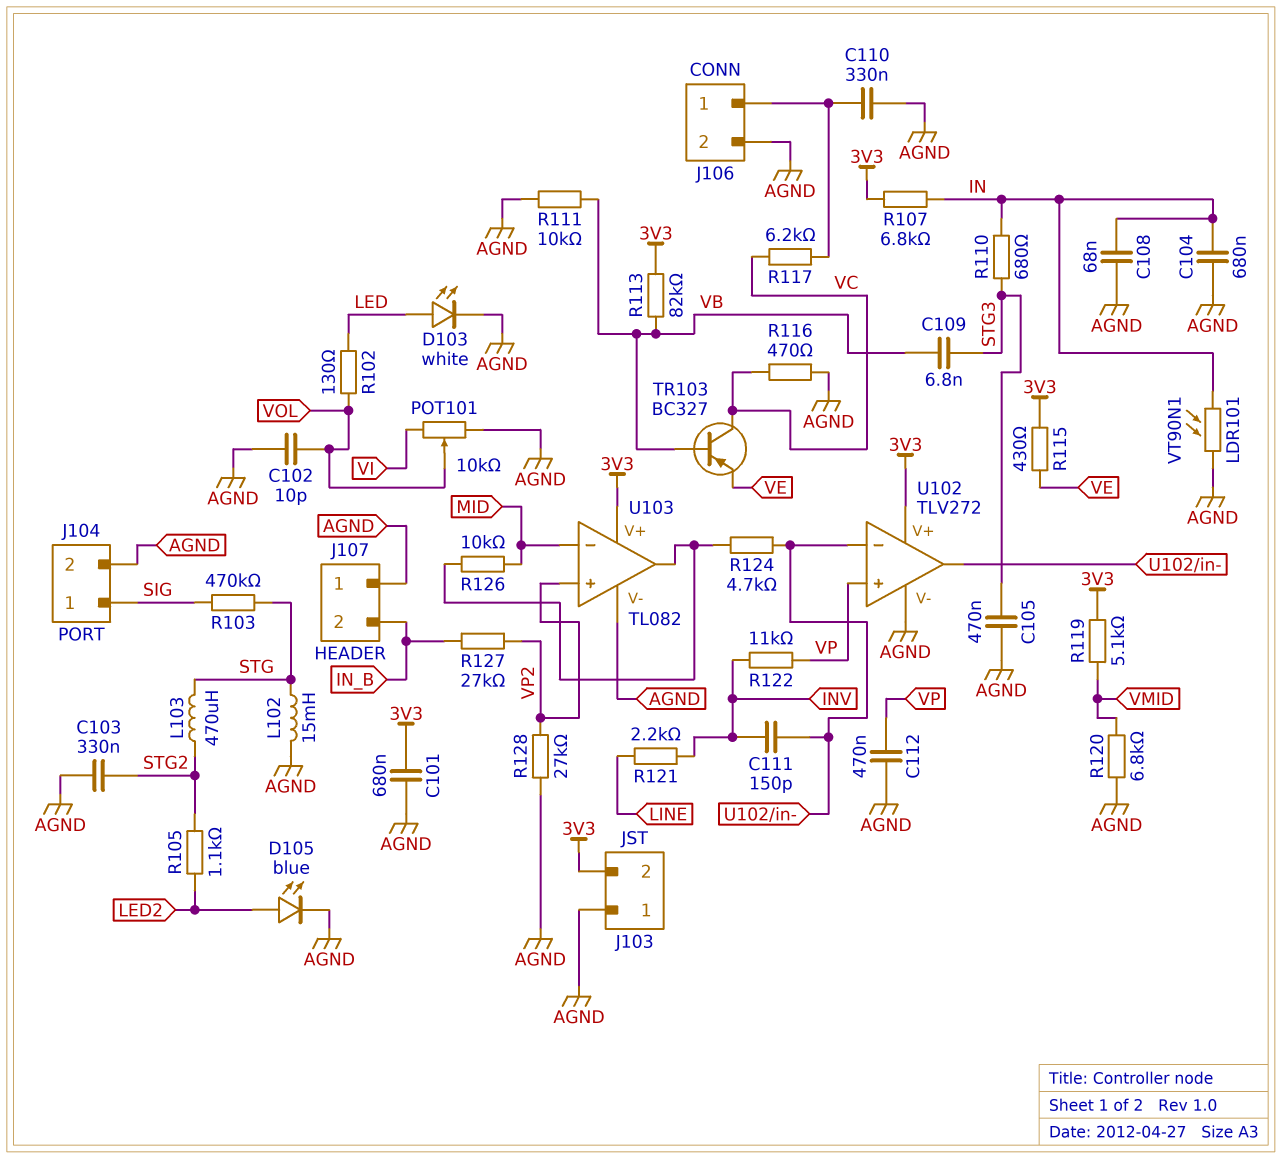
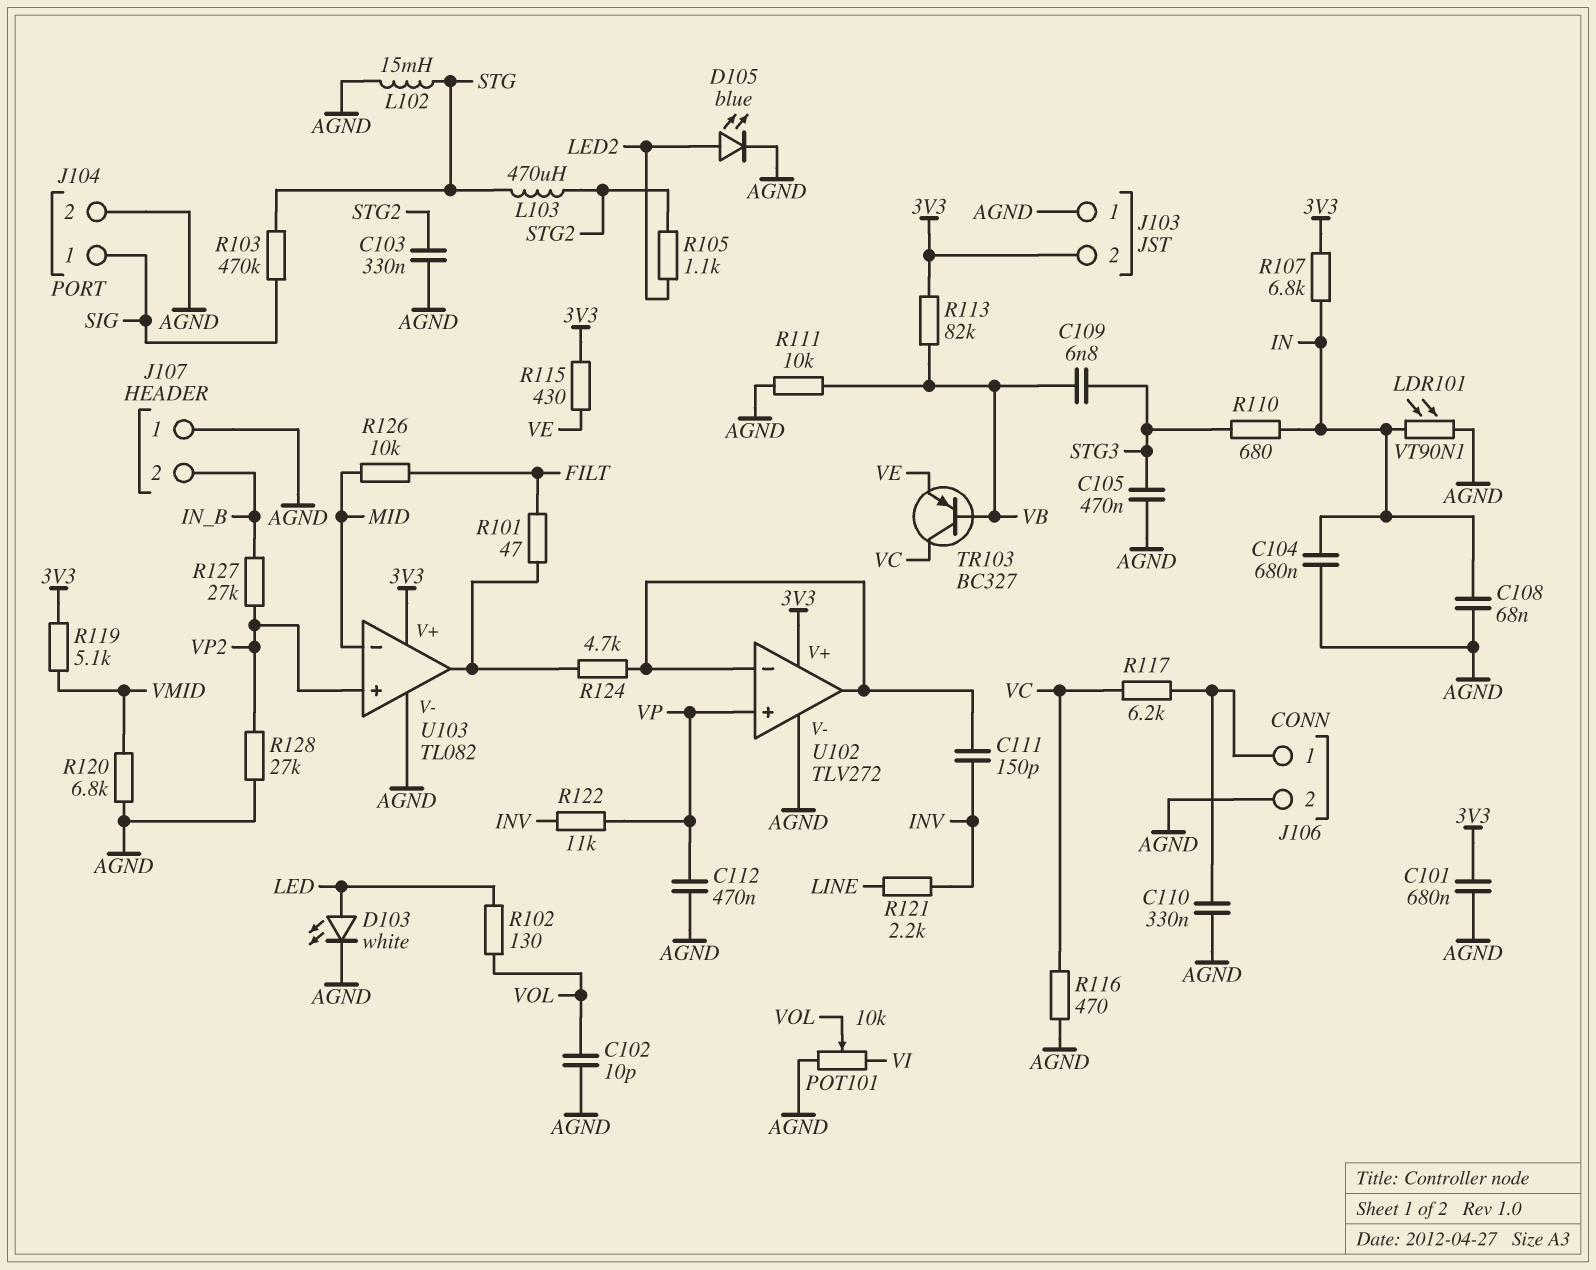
R101: none -> 47 (FILT, U103/out)
R126: 10k (MID, U103/out) -> 10k (FILT, MID)

